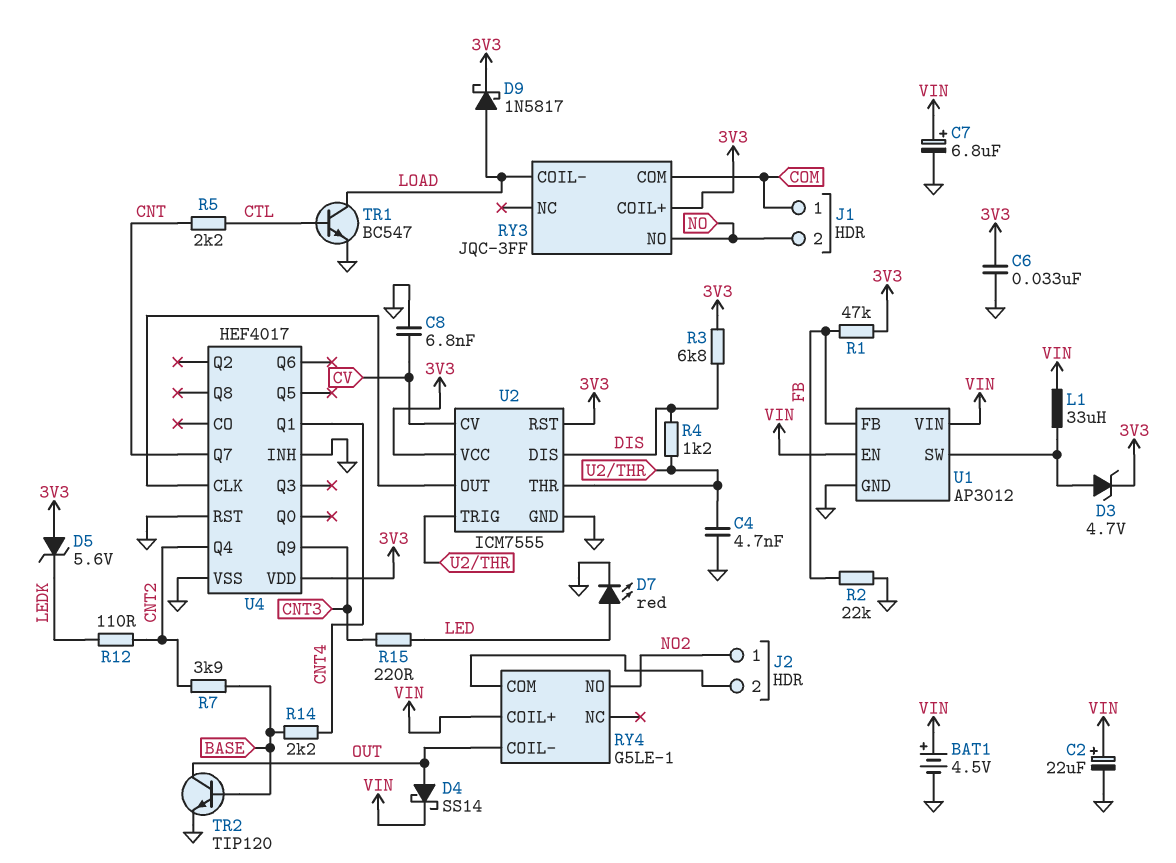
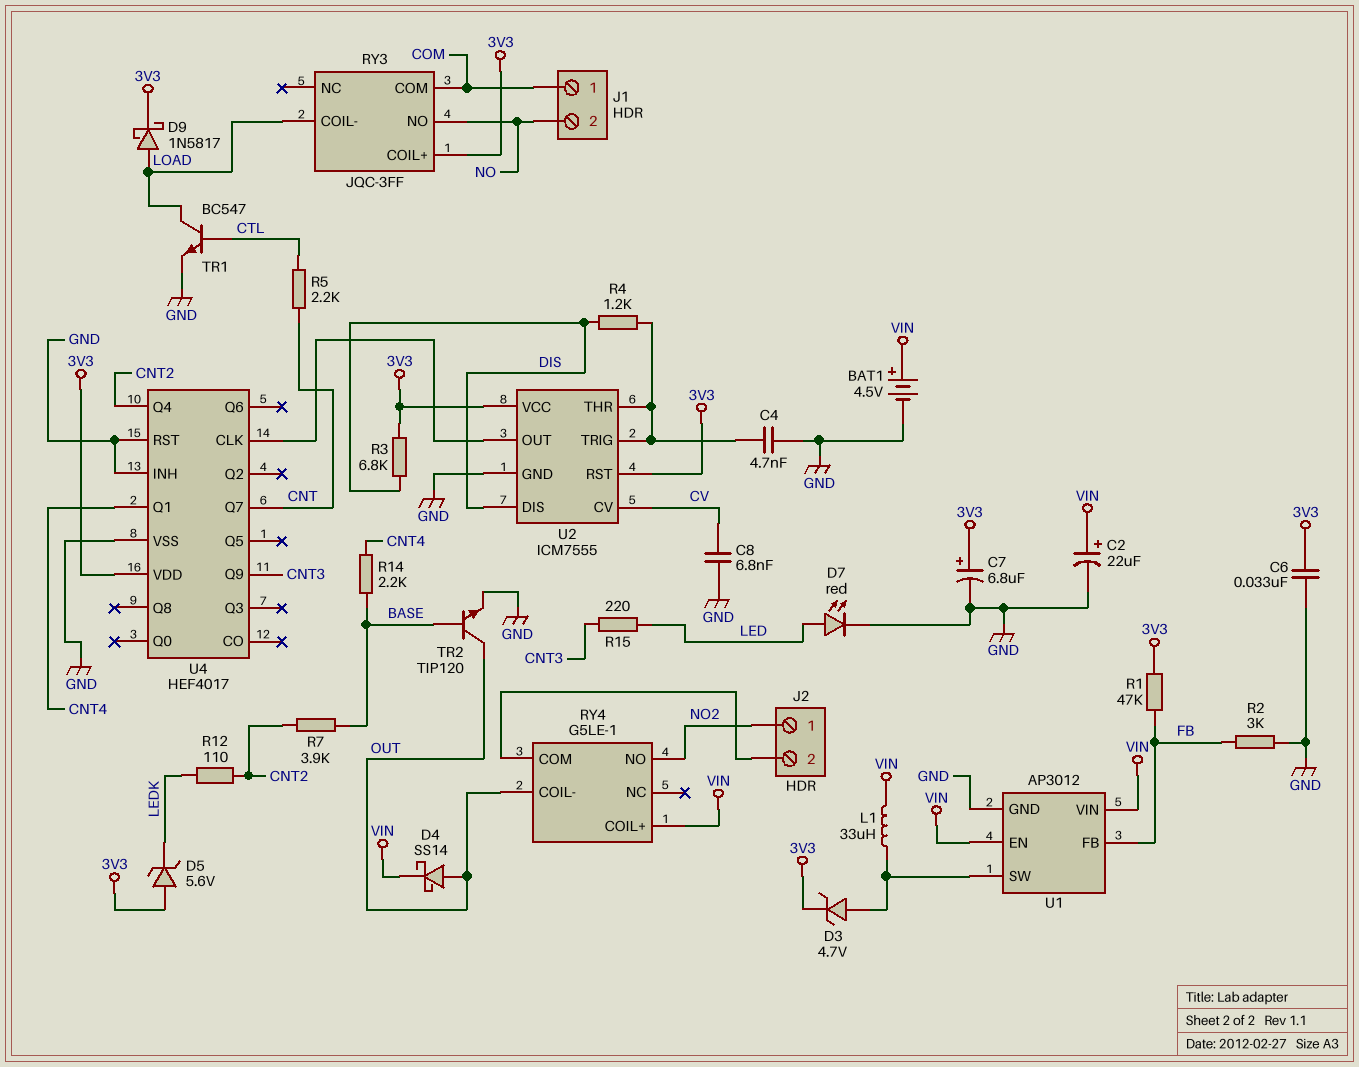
C7: 6.8uF (plus VIN, minus GND) -> 6.8uF (plus 3V3, minus GND)
R2: 22k (FB, GND) -> 3k (FB, GND)

